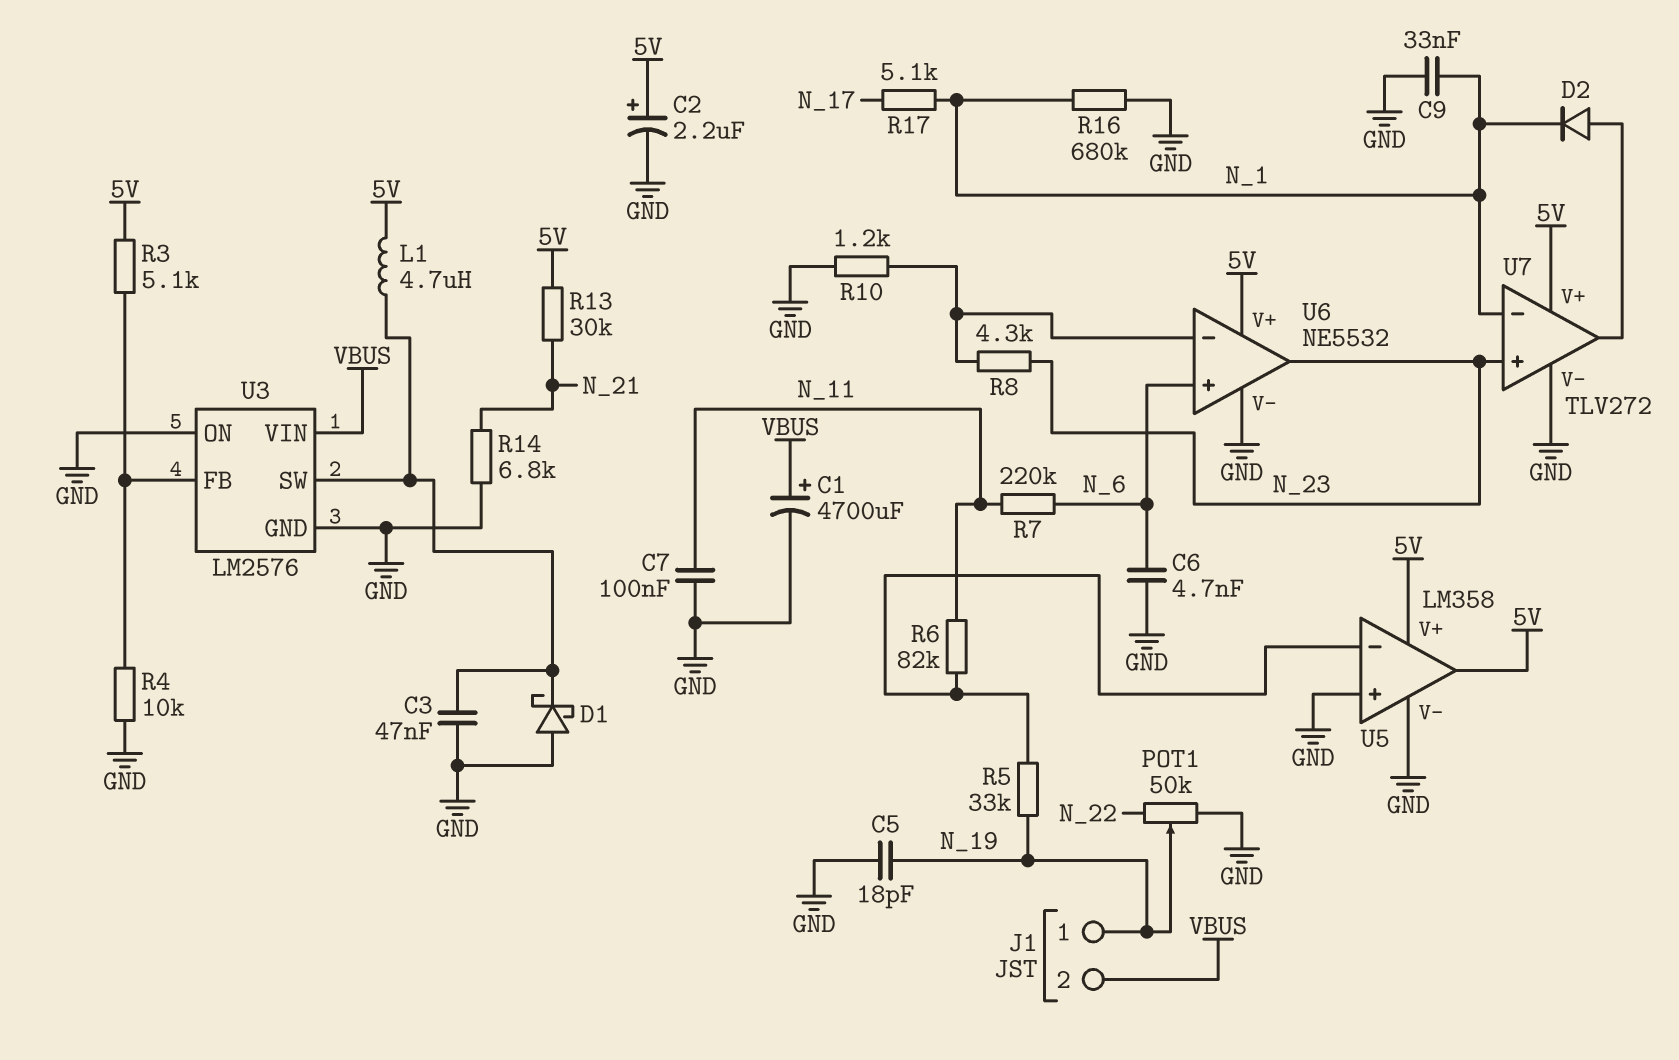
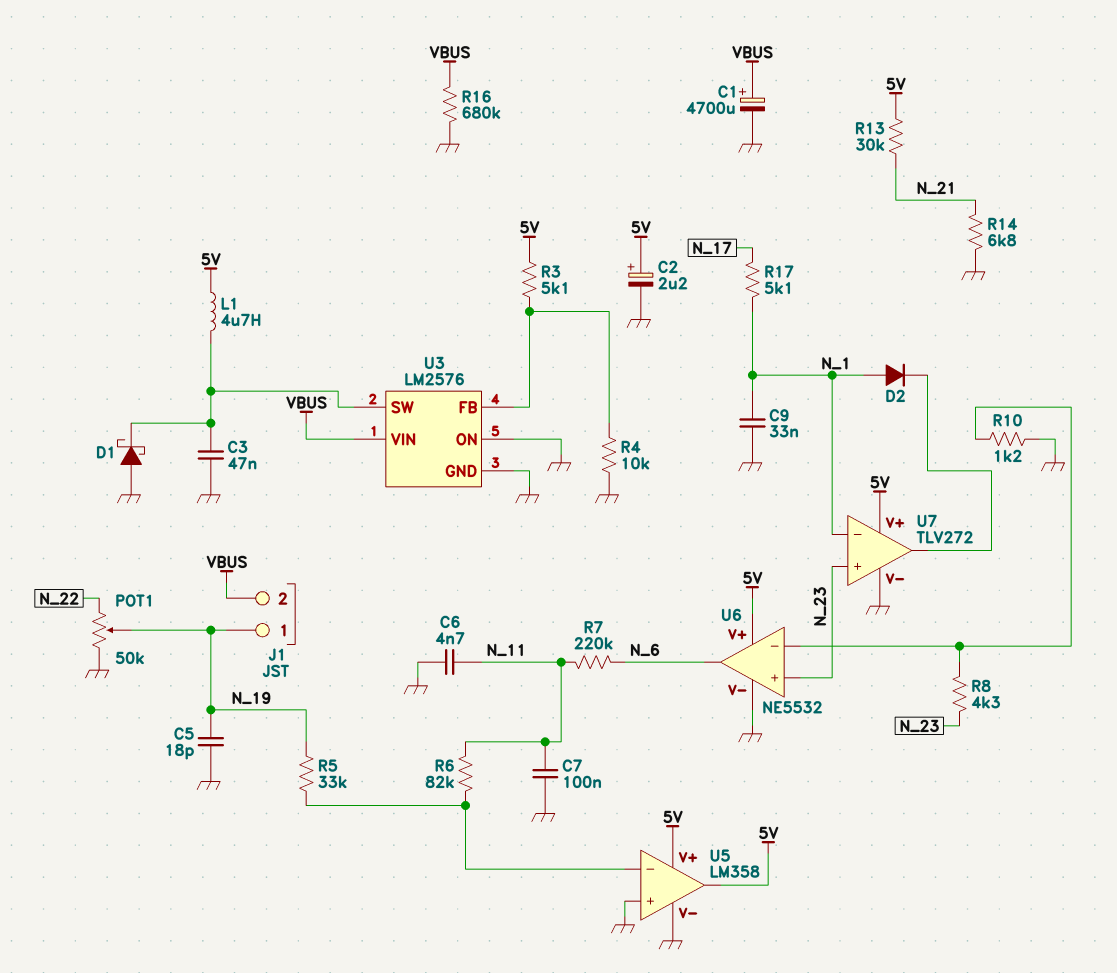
C6: 4.7nF (GND, N_6) -> 4.7nF (GND, N_11)
D2: diode (A U7/out, K N_1) -> diode (A N_1, K U7/out)
R16: 680k (GND, N_1) -> 680k (GND, VBUS)
U6 pin in+: N_6 -> N_23
U6 pin out: N_23 -> N_6

